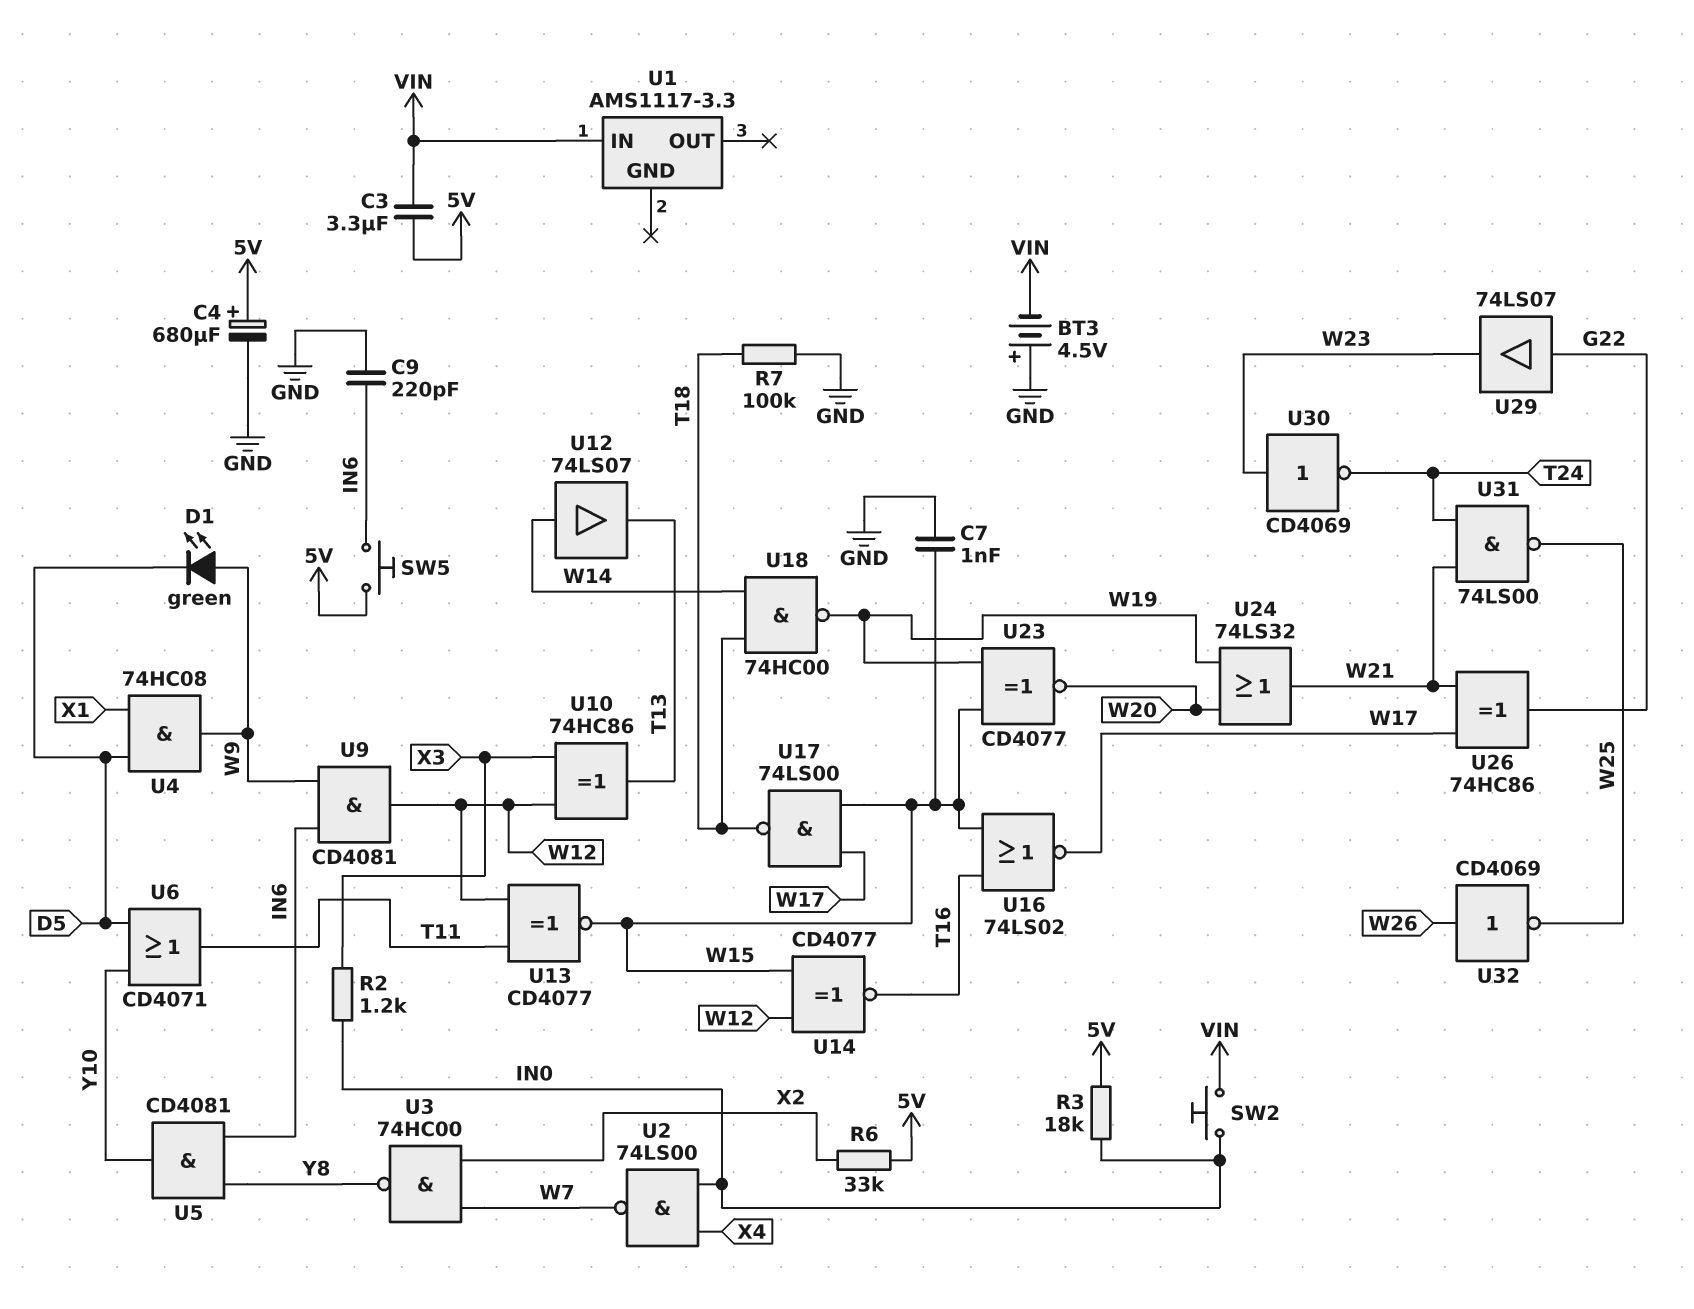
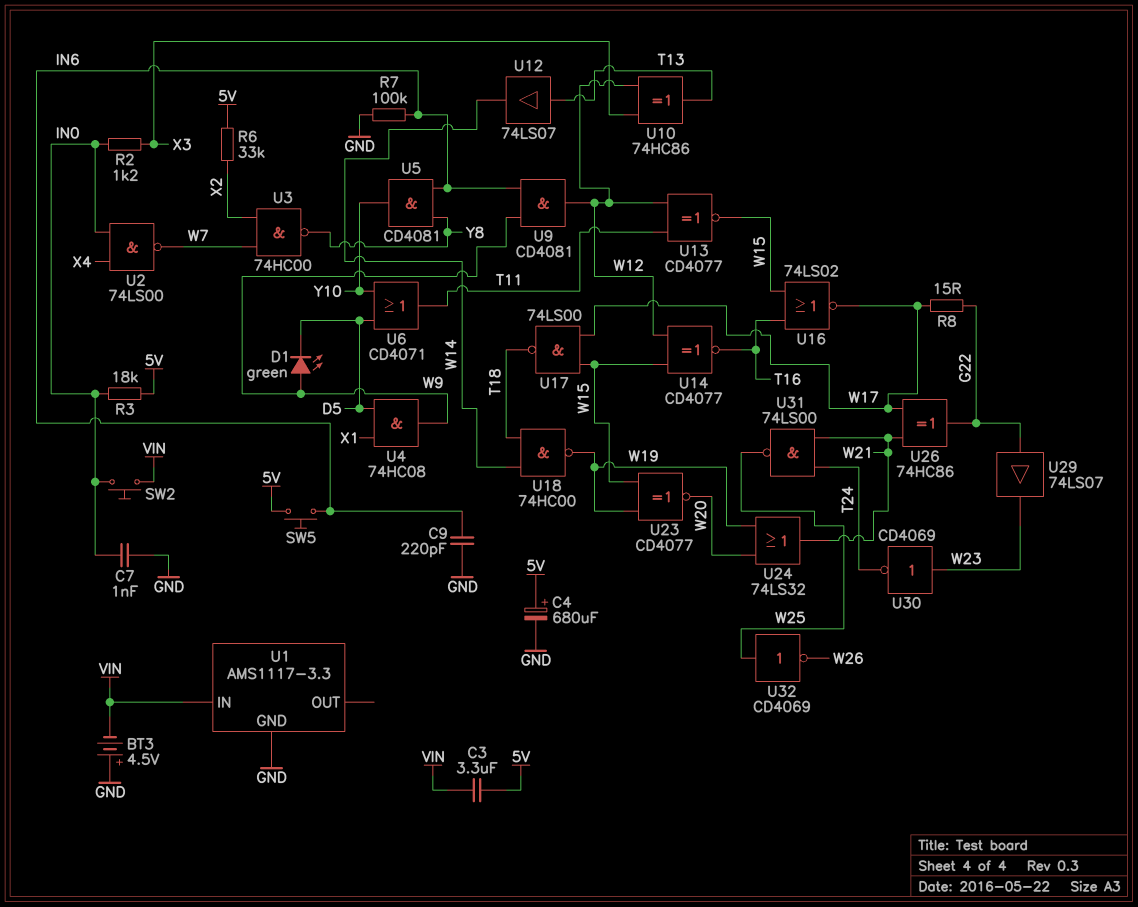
C7: 1nF (GND, W15) -> 1nF (GND, IN0)
R7: 100k (GND, T18) -> 100k (GND, IN6)
R8: none -> 15 (G22, W17)
U1 pin GND: none -> GND
U12: buffer 74LS07 (in W14, out T13) -> buffer 74LS07 (in T13, out W14)
U32: NOT CD4069 (in W26, out W25) -> NOT CD4069 (in W25, out W26)

